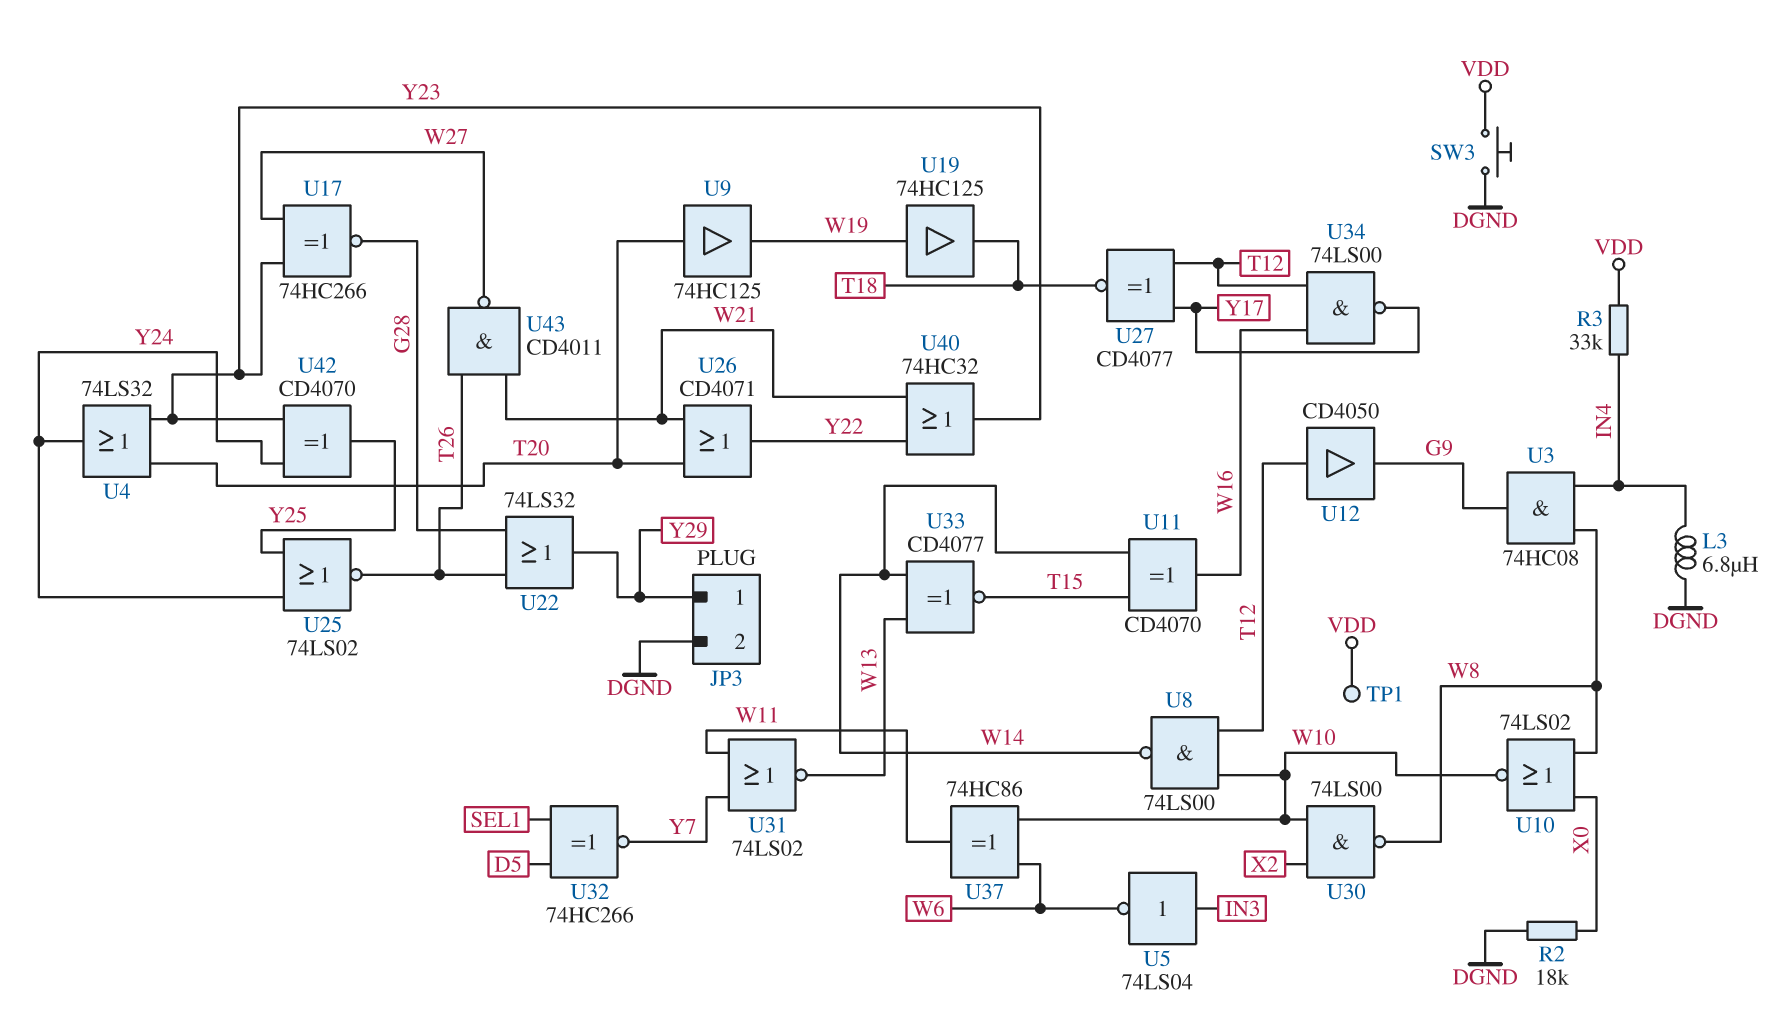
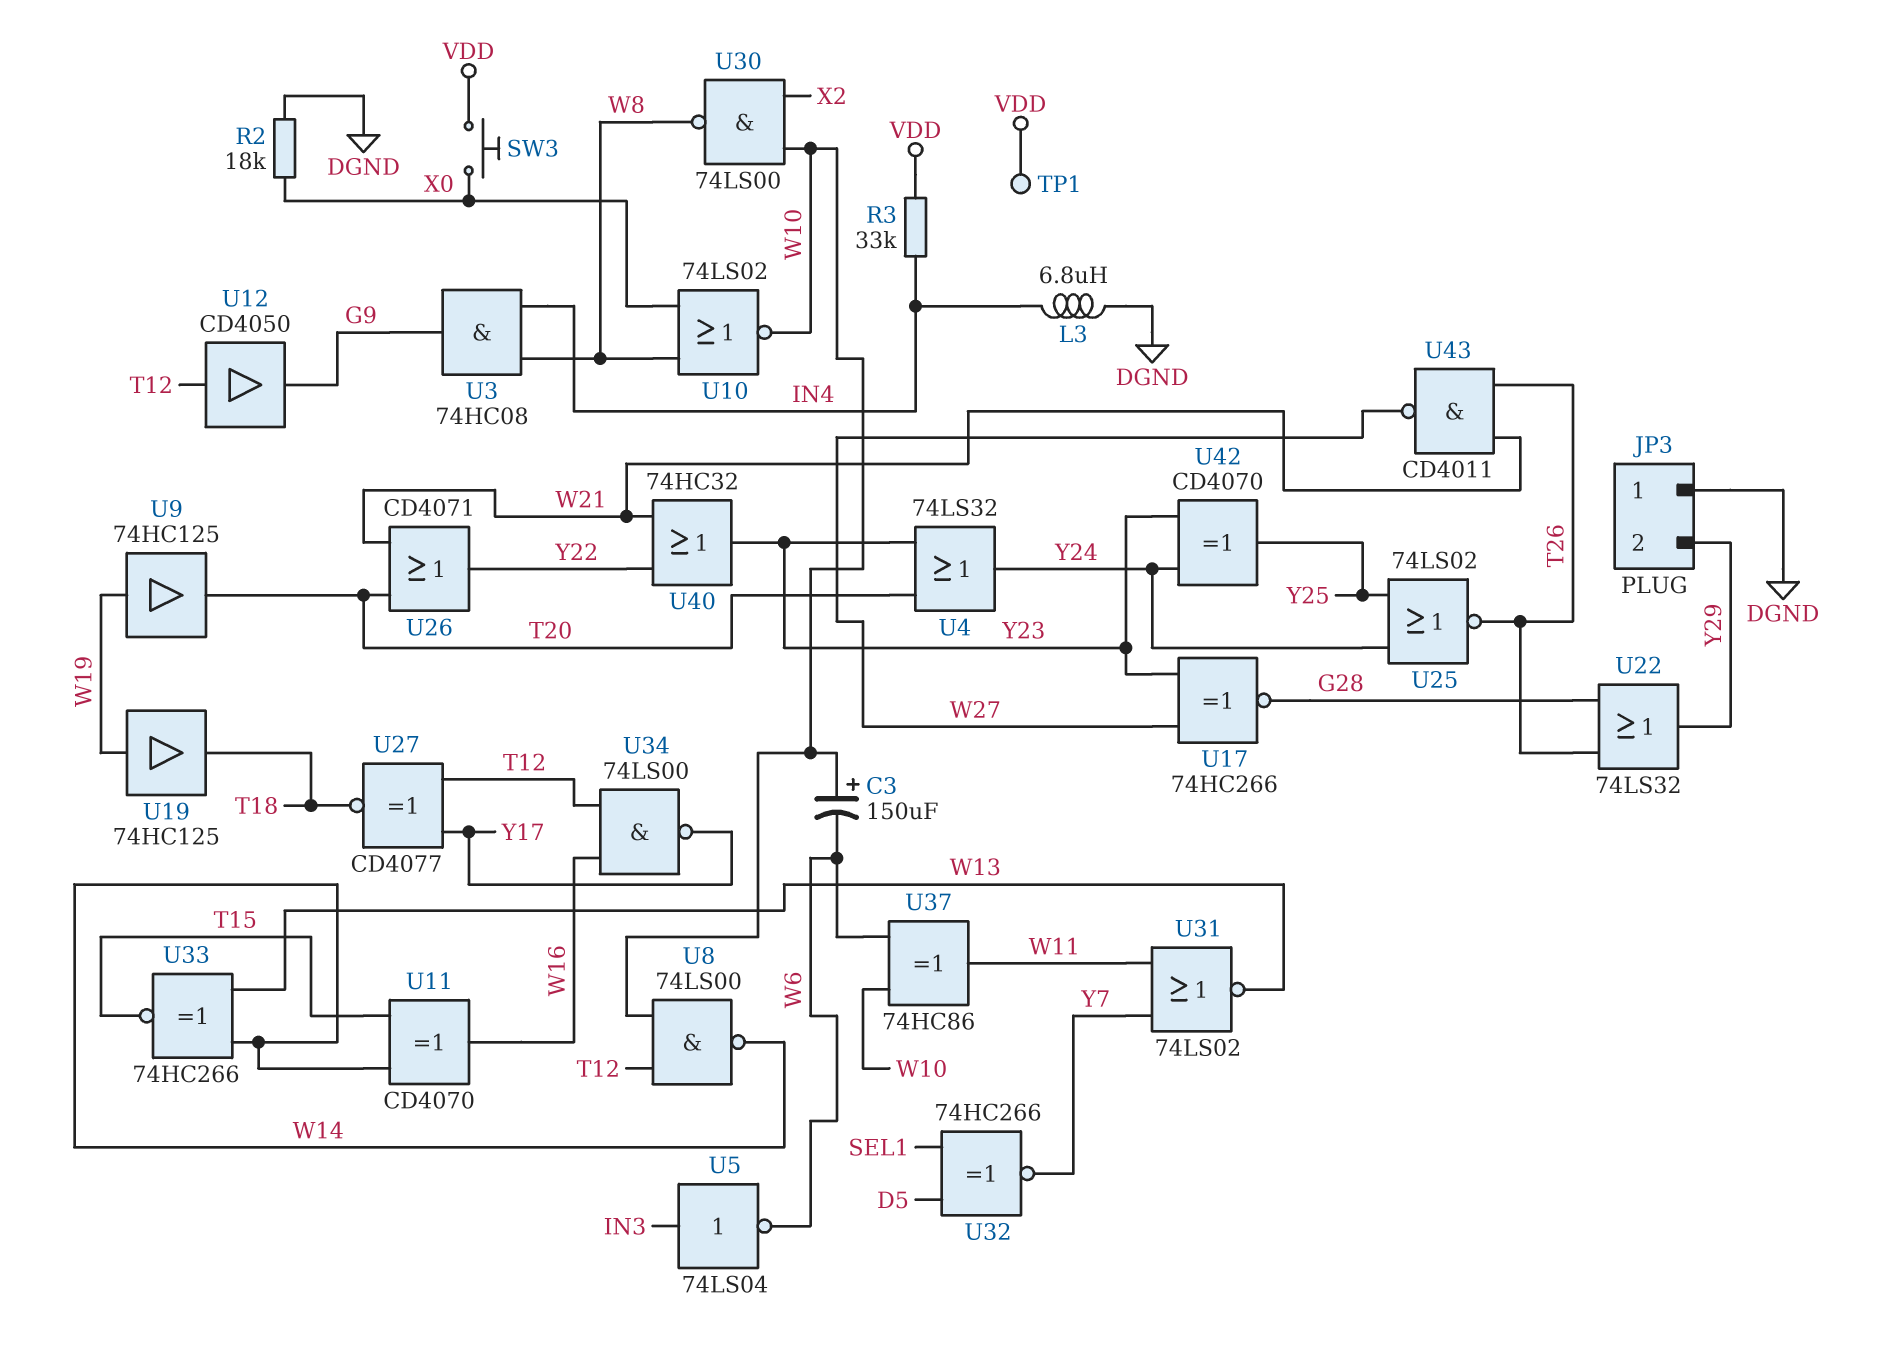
C3: none -> 150uF (plus W10, minus W6)
JP3 pin 1: Y29 -> DGND
JP3 pin 2: DGND -> Y29
SW3: button (DGND, VDD) -> button (VDD, X0)
U9: buffer 74HC125 (in T20, out W19) -> buffer 74HC125 (in W19, out T20)
U33: XNOR CD4077 (in W13, in W14, out T15) -> XNOR 74HC266 (in W13, in W14, out T15)

